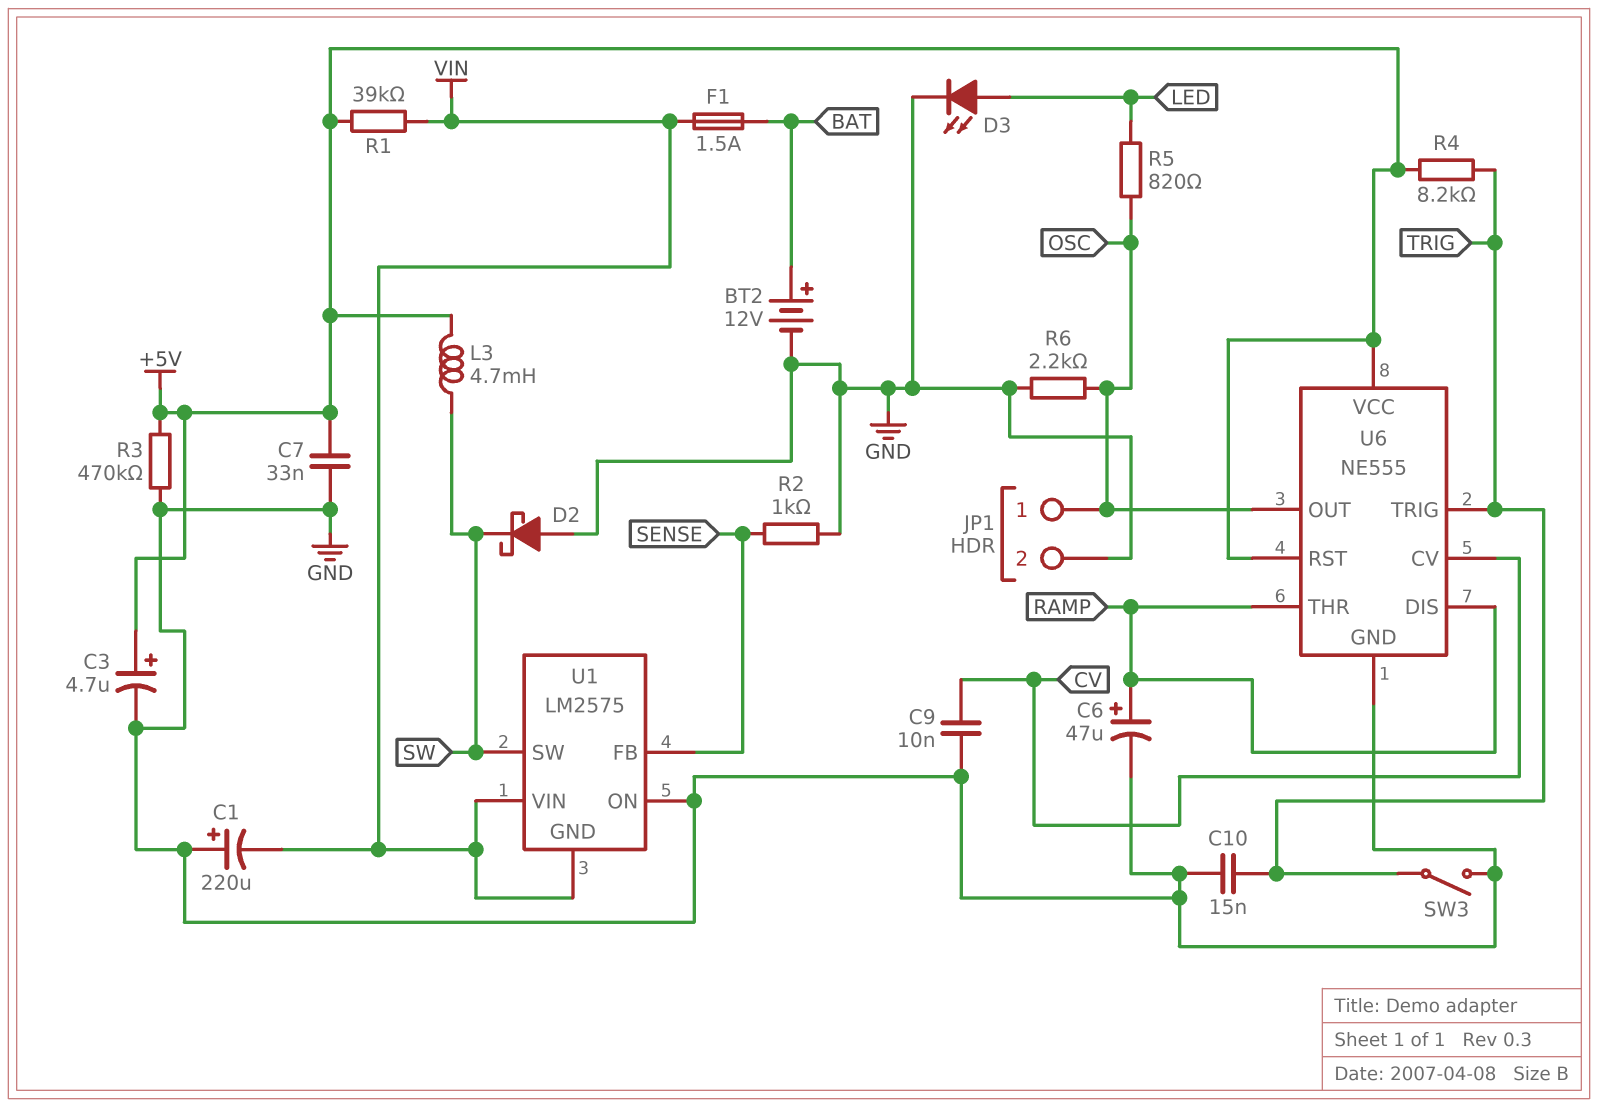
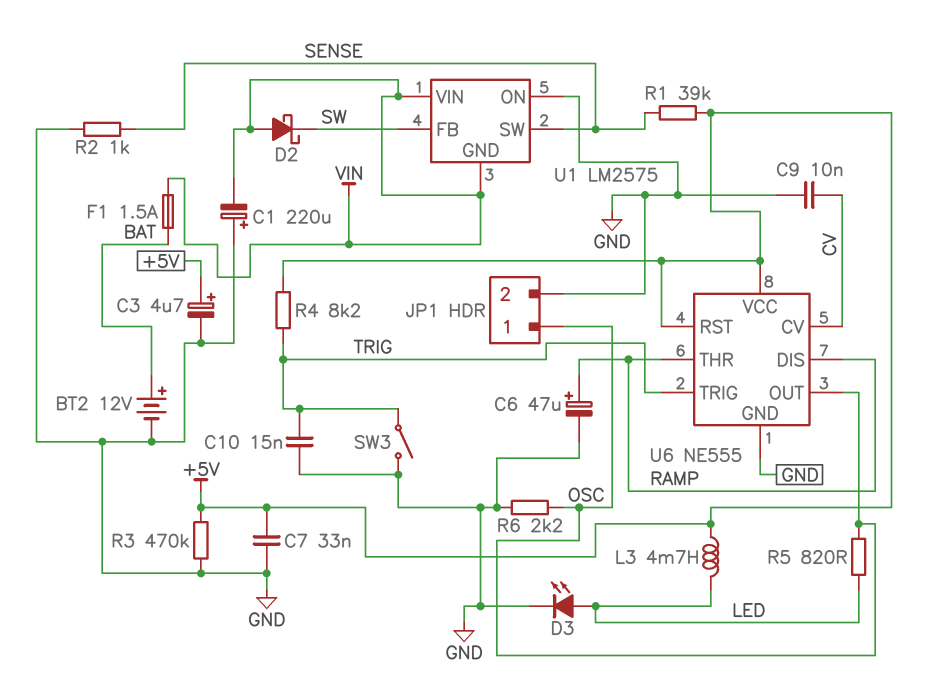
D2: schottky (A GND, K SW) -> schottky (A VIN, K SW)
L3: 4.7mH (+5V, SW) -> 4.7mH (+5V, LED)
R1: 39k (+5V, VIN) -> 39k (+5V, SENSE)
U1 pin FB: SENSE -> SW
U1 pin SW: SW -> SENSE

